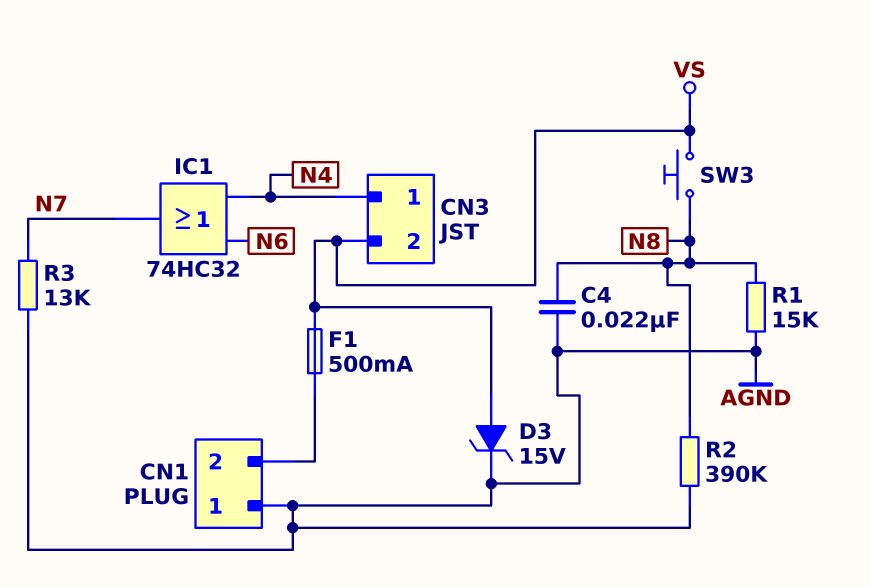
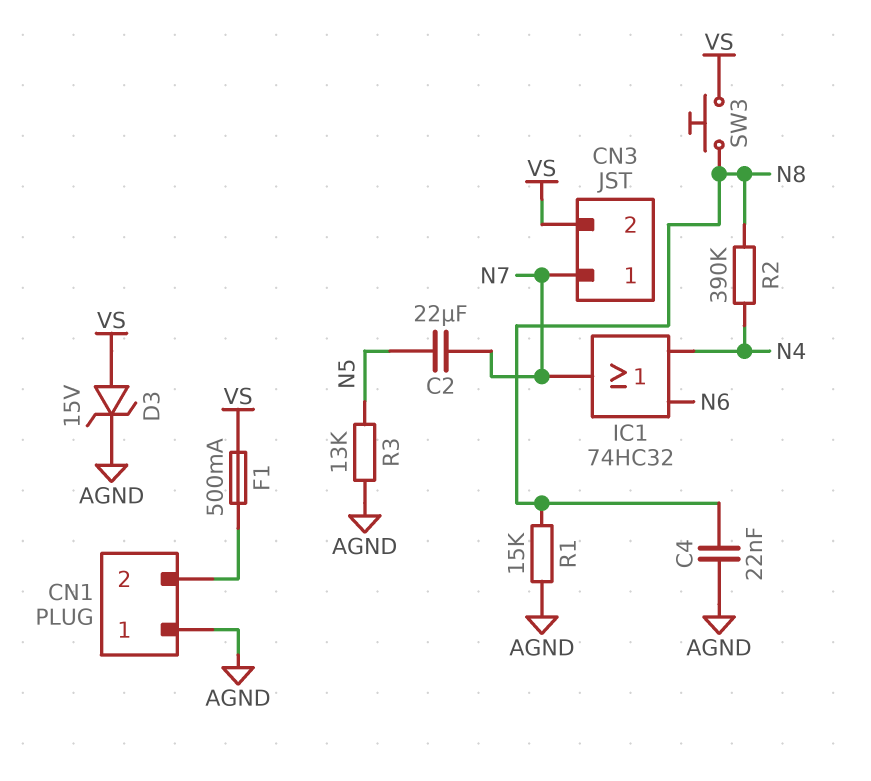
C2: none -> 22uF (N5, N7)
CN3 pin 1: N4 -> N7
R2: 390k (AGND, N8) -> 390k (N4, N8)
R3: 13k (AGND, N7) -> 13k (AGND, N5)

